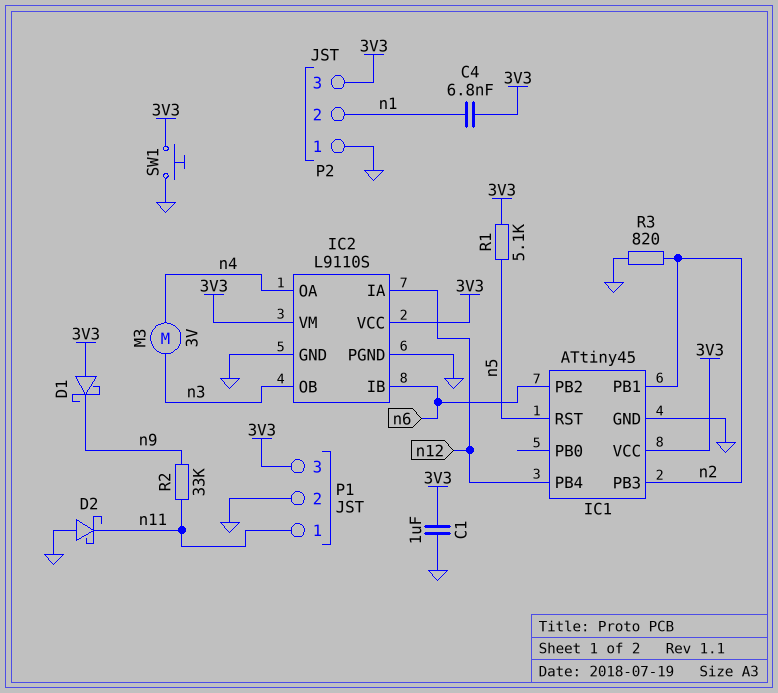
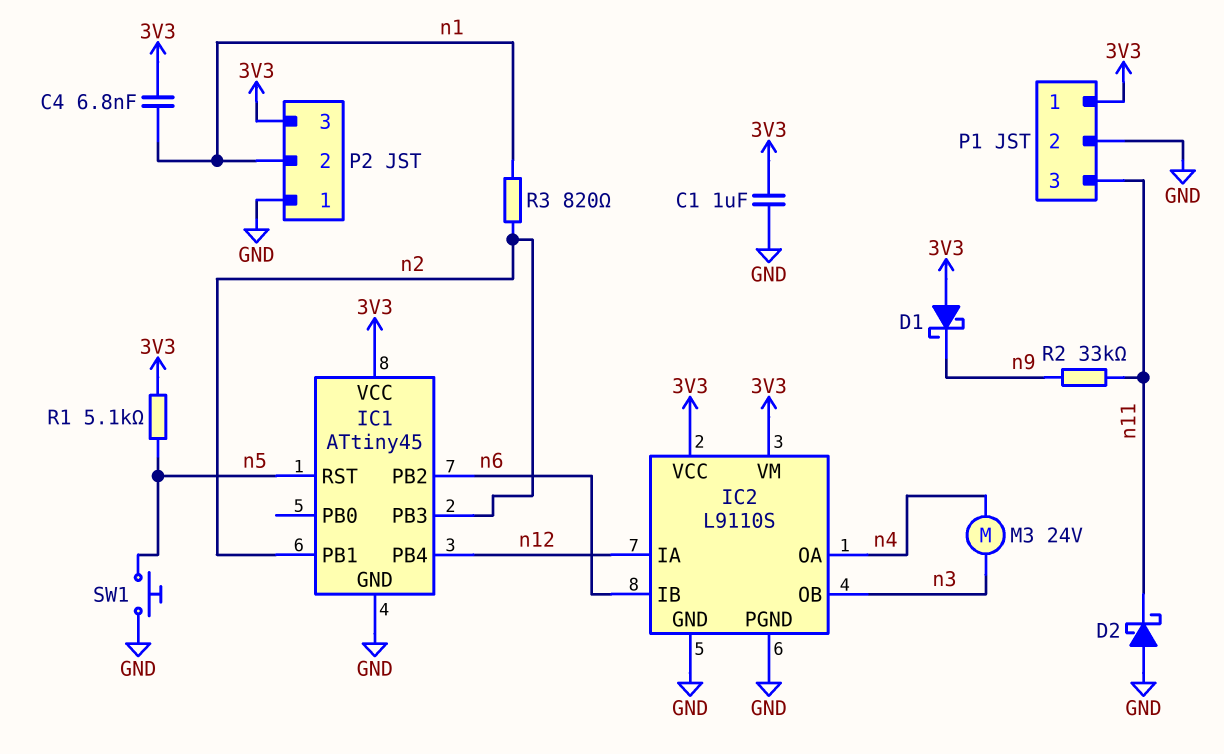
M3: motor 3V (n3, n4) -> motor 24V (n3, n4)
P1 pin 1: n11 -> 3V3
P1 pin 3: 3V3 -> n11
R3: 820 (GND, n2) -> 820 (n1, n2)
SW1: button (3V3, GND) -> button (GND, n5)

